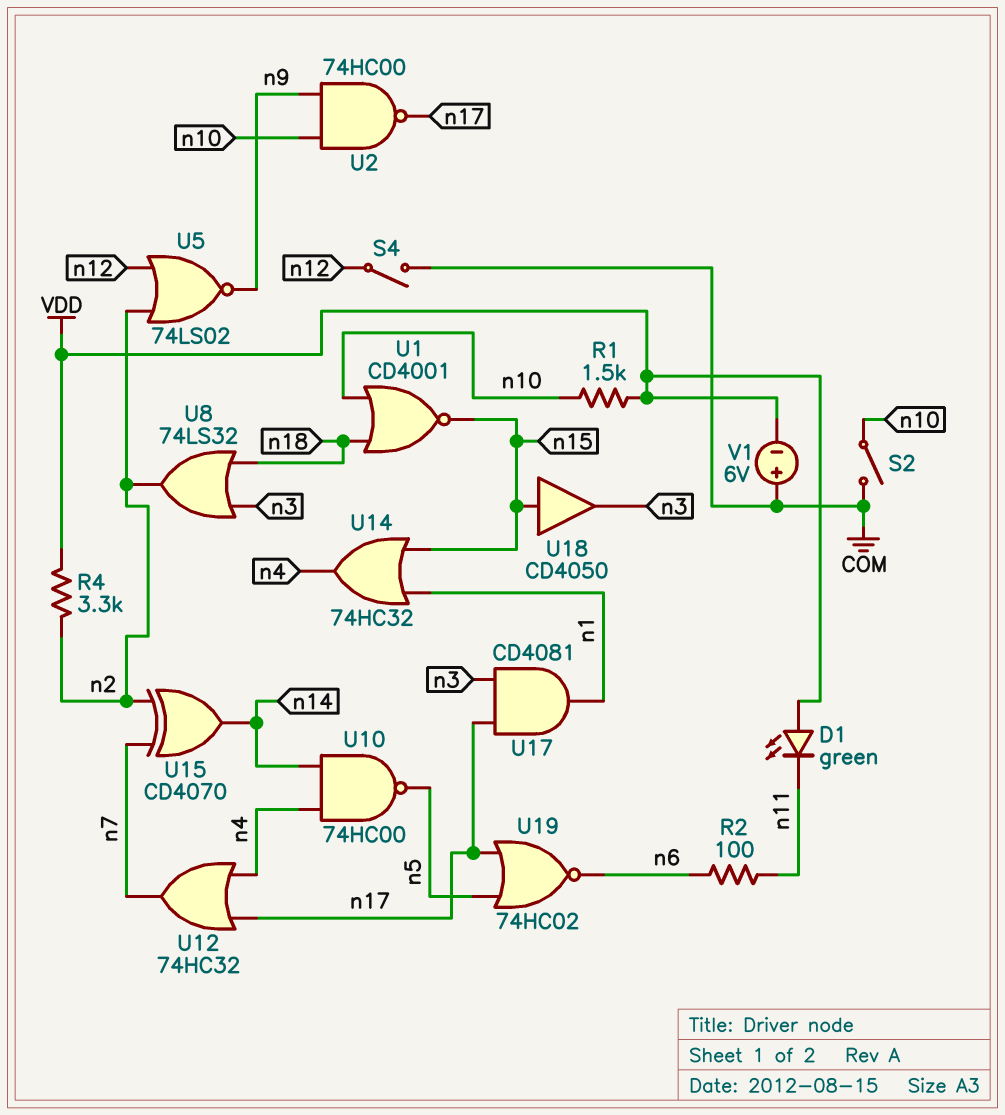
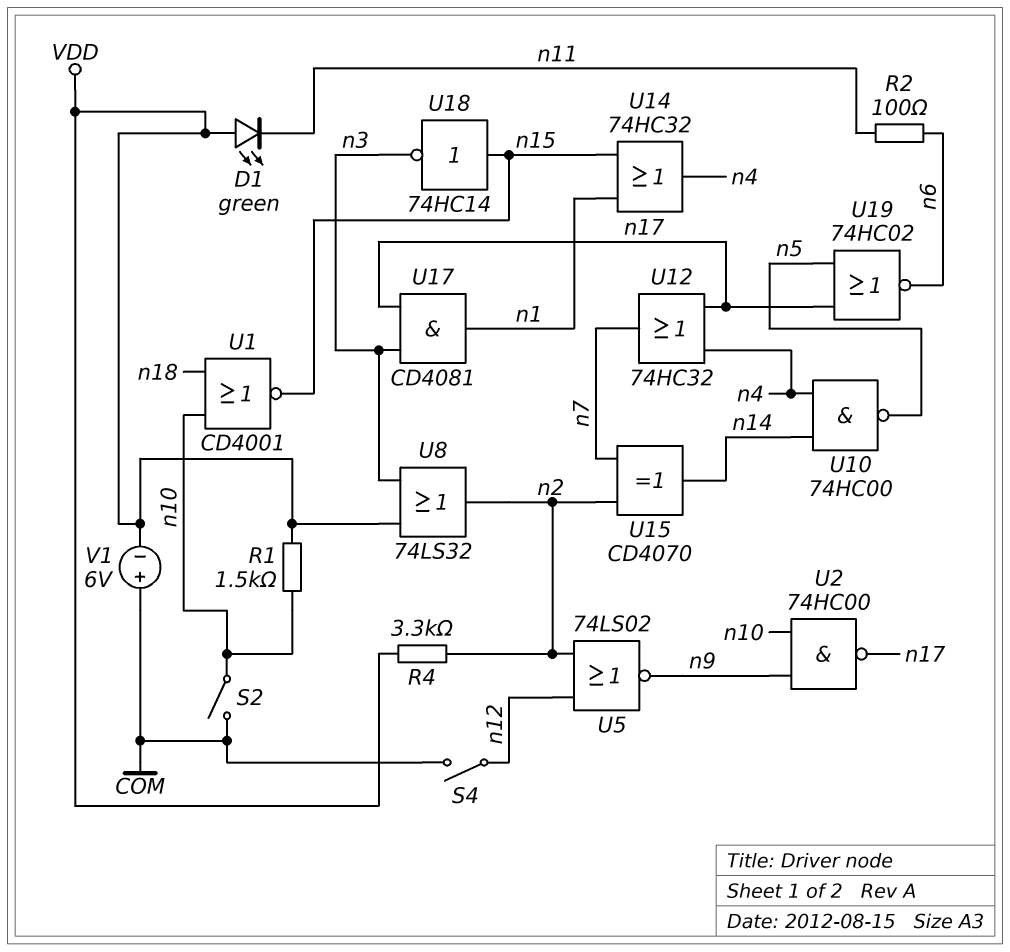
U8: OR 74LS32 (in n3, in n18, out n2) -> OR 74LS32 (in VDD, in n3, out n2)
U18: buffer CD4050 (in n15, out n3) -> NOT 74HC14 (in n15, out n3)

